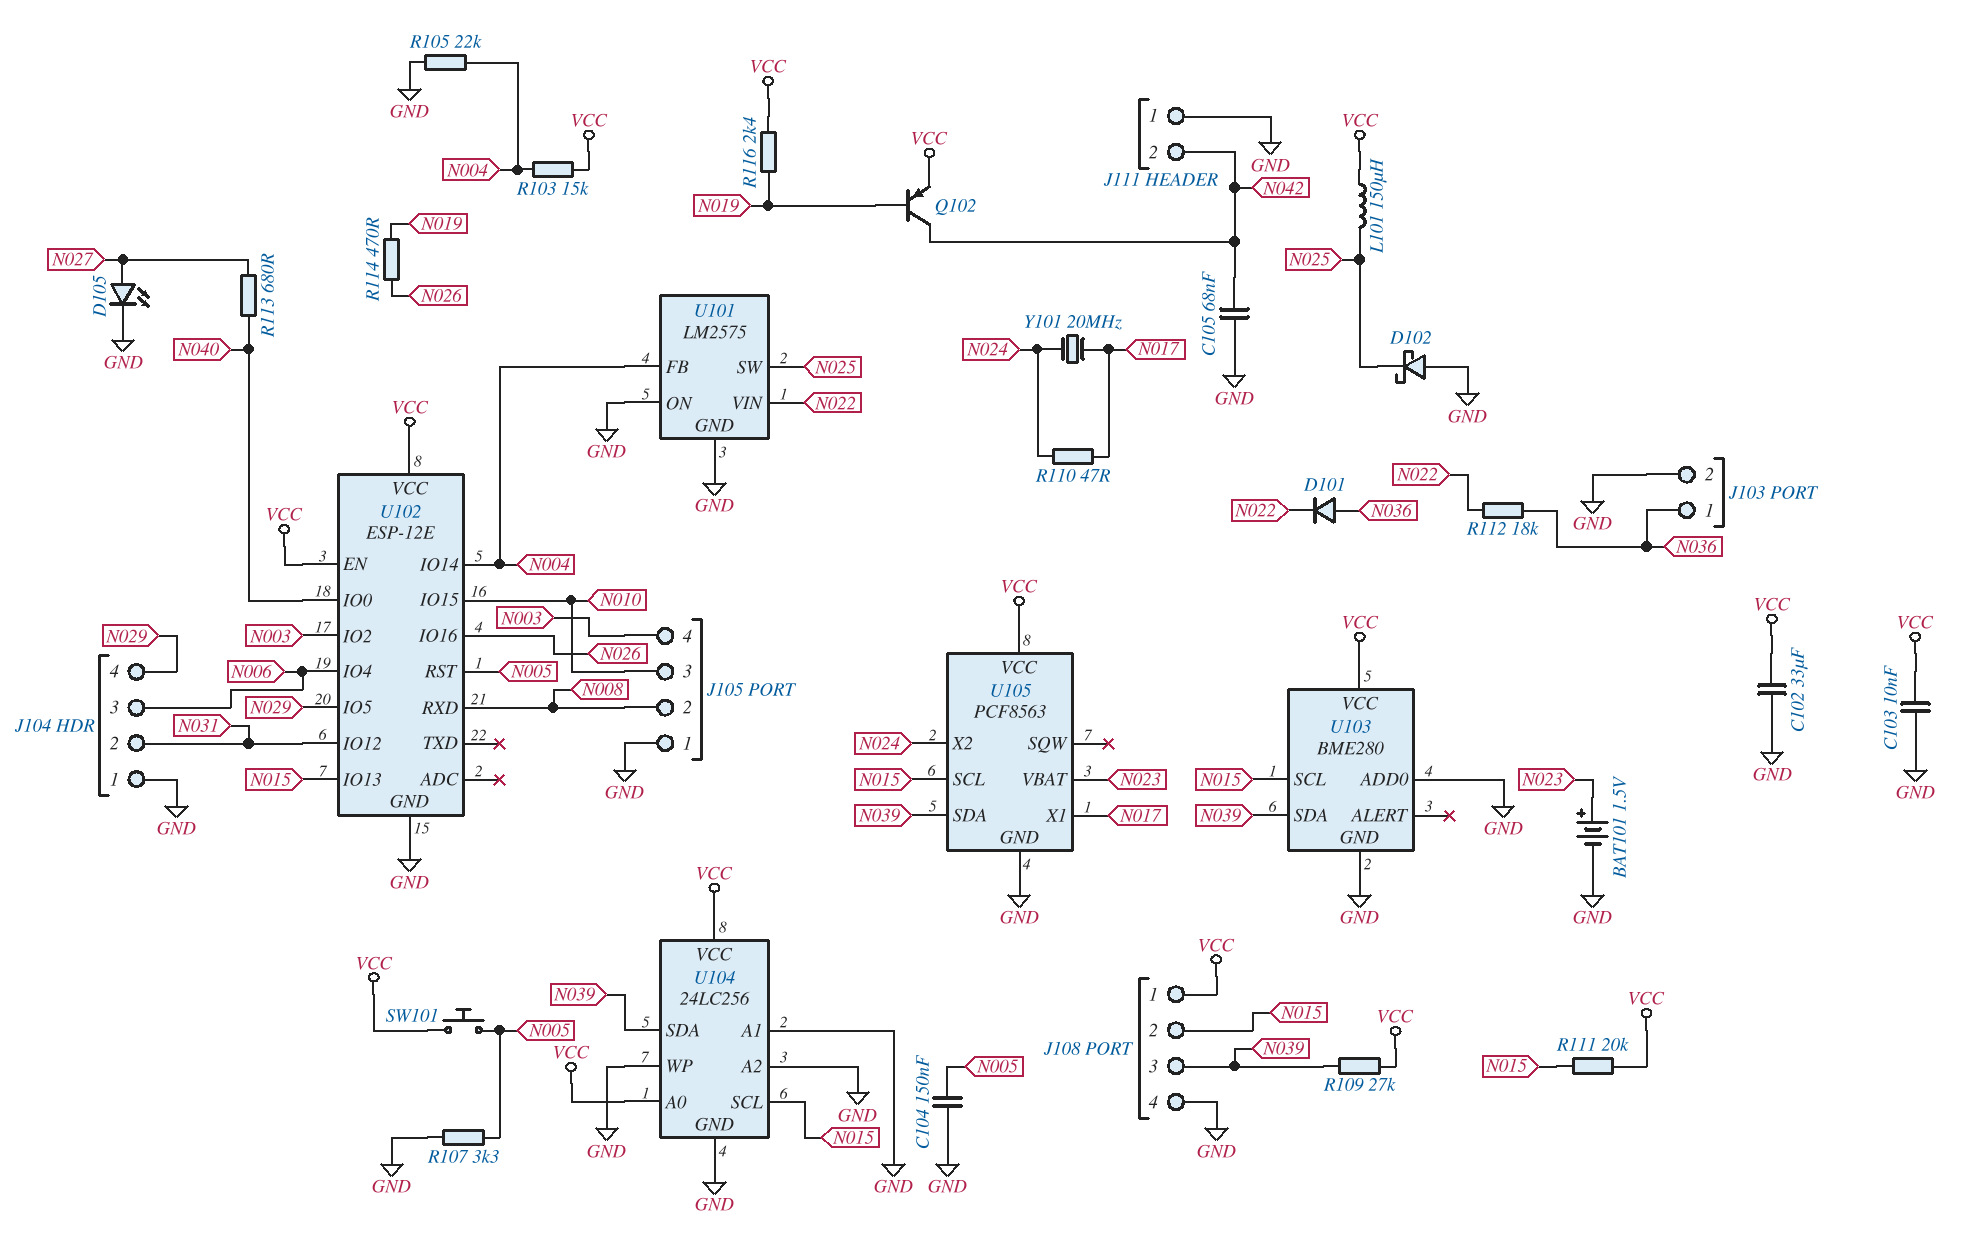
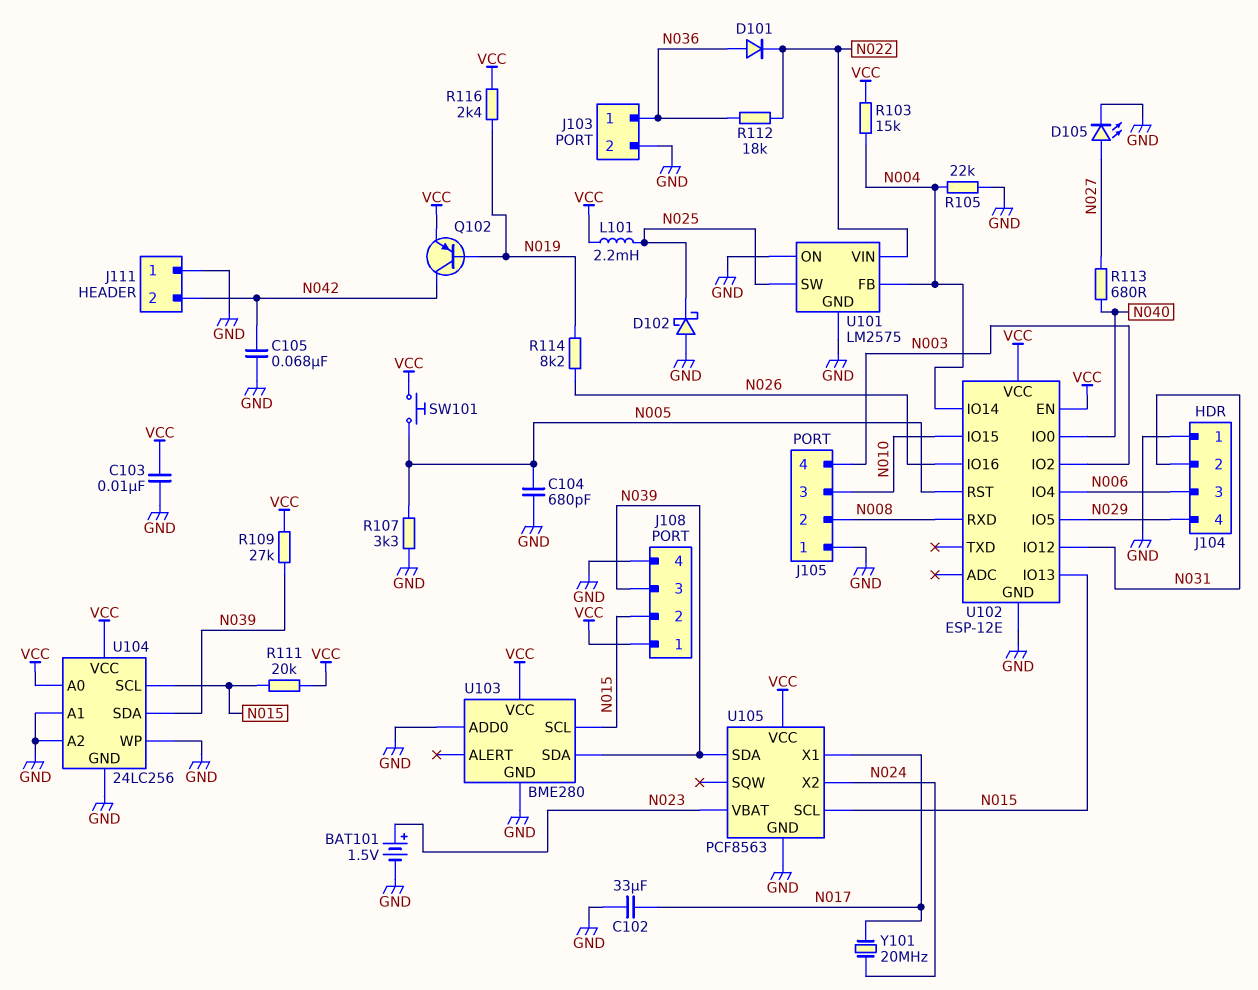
C102: 33uF (GND, VCC) -> 33uF (GND, N017)
C104: 150nF (GND, N005) -> 680pF (GND, N005)
L101: 150uH (N025, VCC) -> 2.2mH (N025, VCC)
R110: 47 (N017, N024) -> none
R114: 470 (N019, N026) -> 8.2k (N019, N026)

